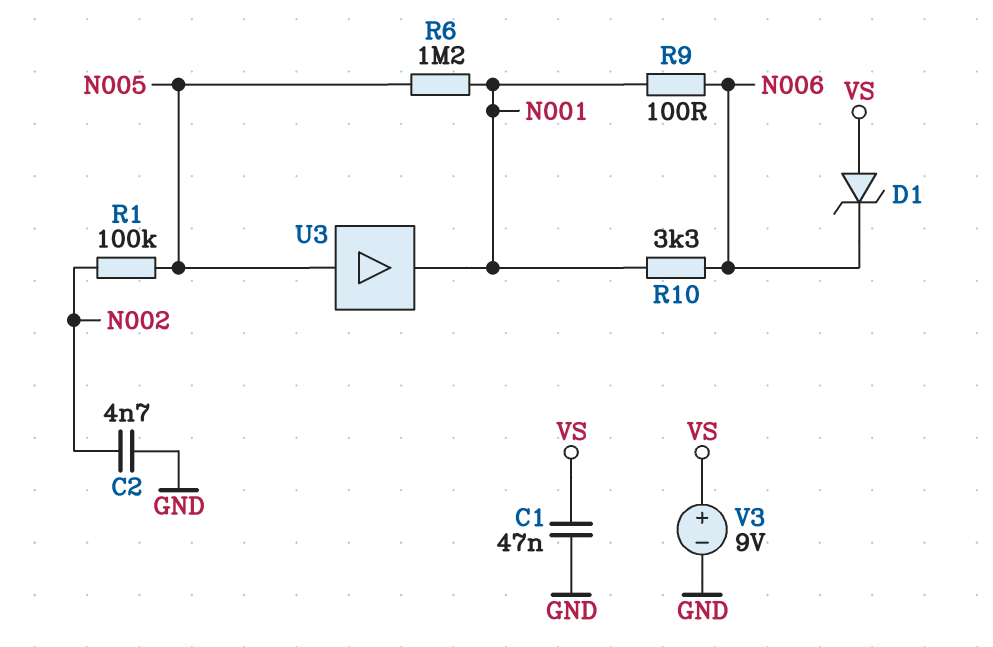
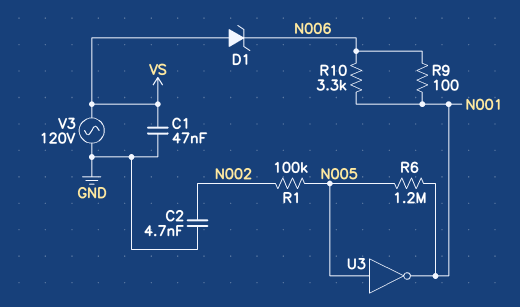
U3: buffer (in N005, out N001) -> NOT (in N005, out N001)
V3: 9V (plus VS, minus GND) -> AC 120V (GND, VS)

